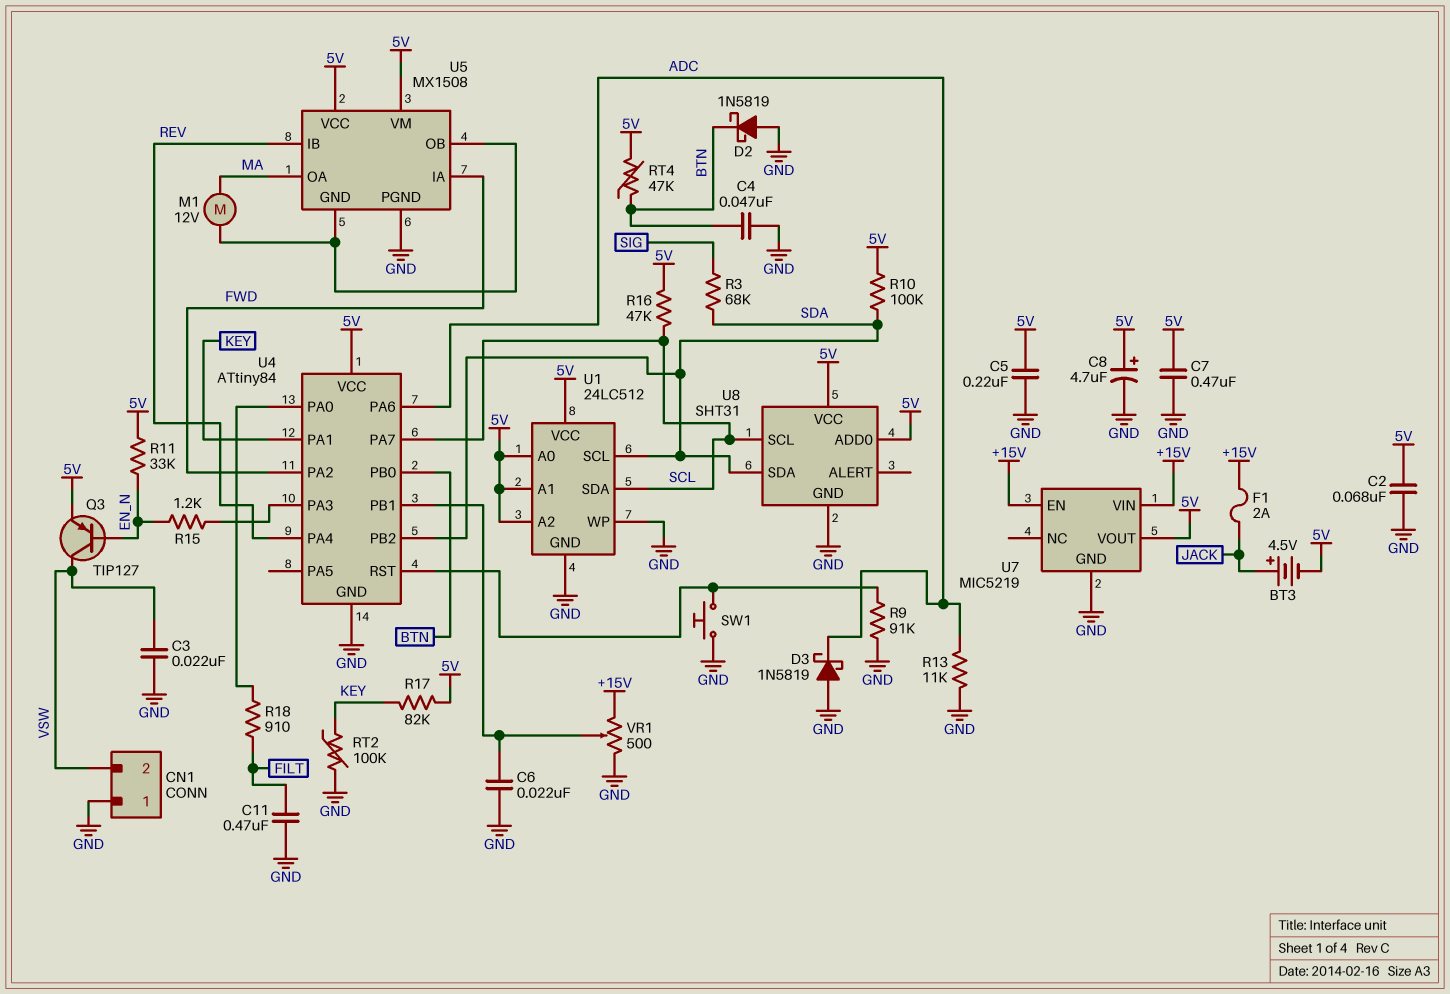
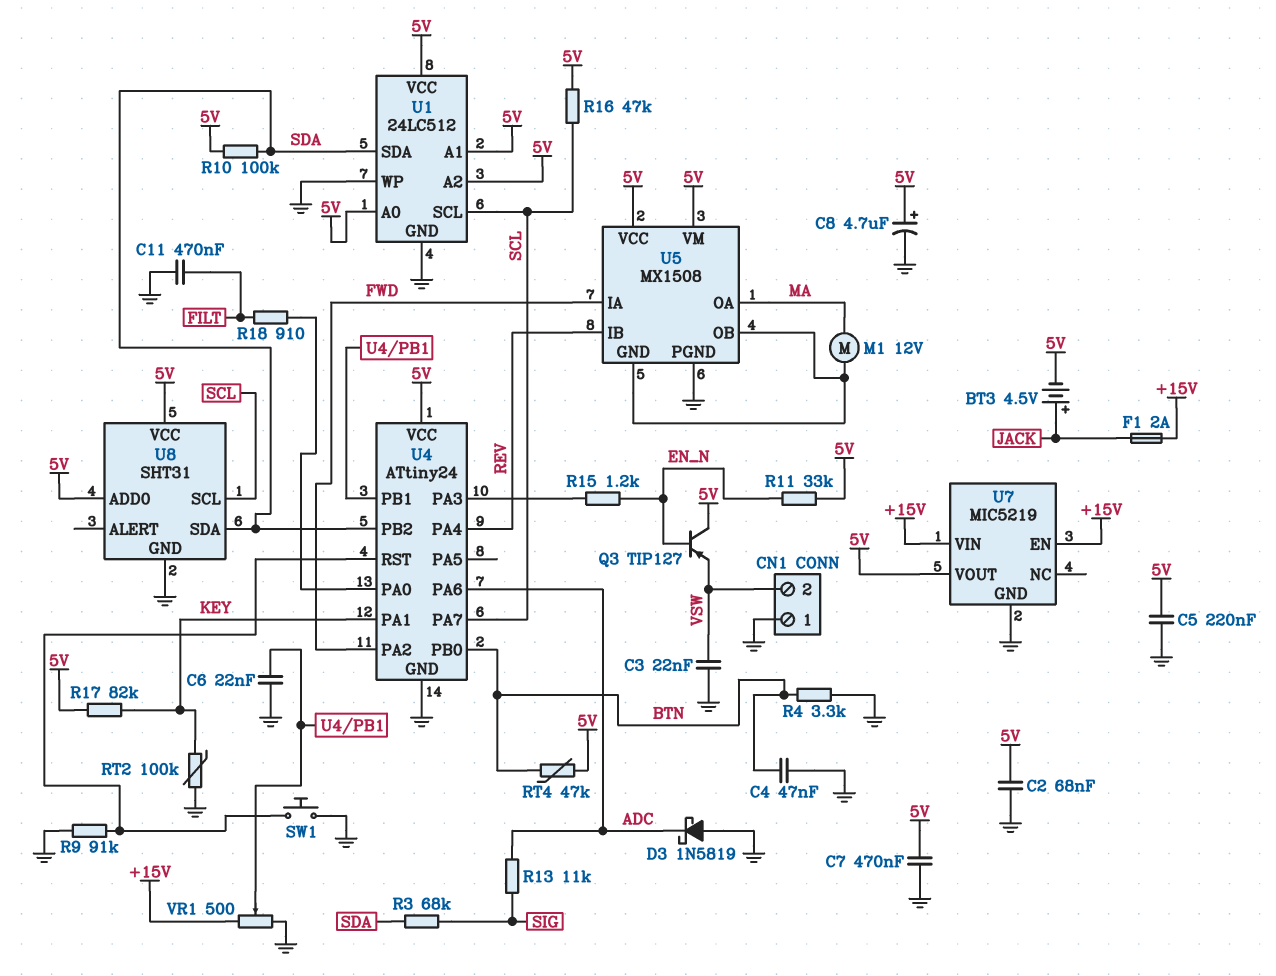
D2: schottky 1N5819 (A GND, K BTN) -> none
Q3: PNP TIP127 (B EN_N, C VSW, E 5V) -> PNP TIP127 (B EN_N, C 5V, E VSW)
R4: none -> 3.3k (BTN, GND)
R13: 11k (ADC, GND) -> 11k (ADC, SIG)
U1 pin SCL: SDA -> SCL
U1 pin SDA: SCL -> SDA
U4: ATtiny84 -> ATtiny24

